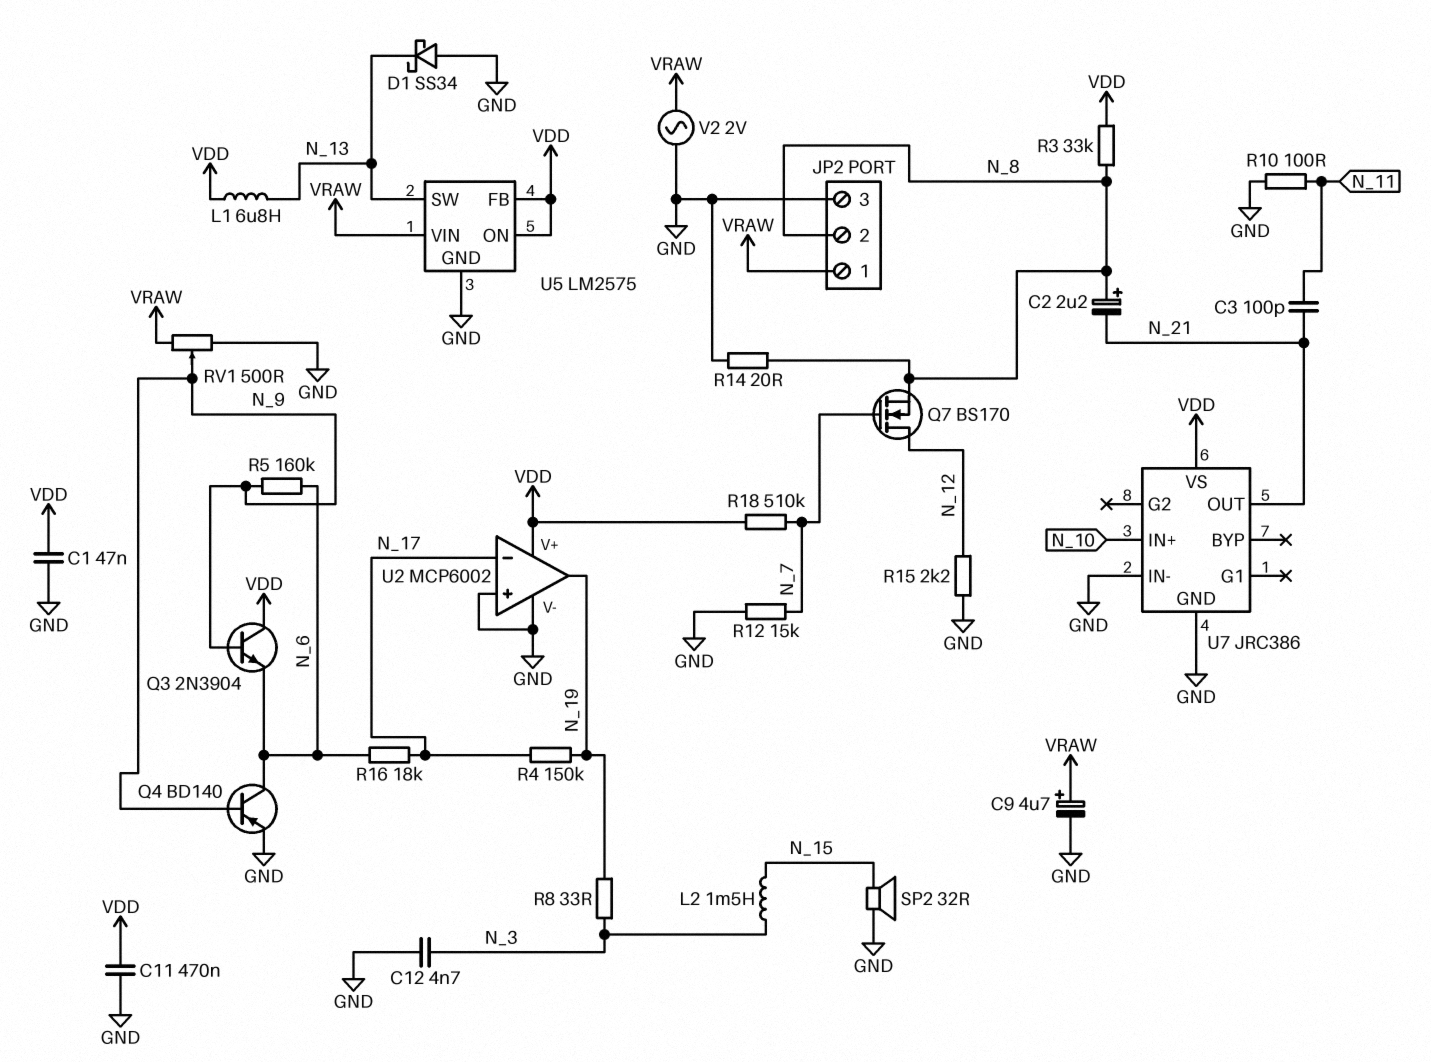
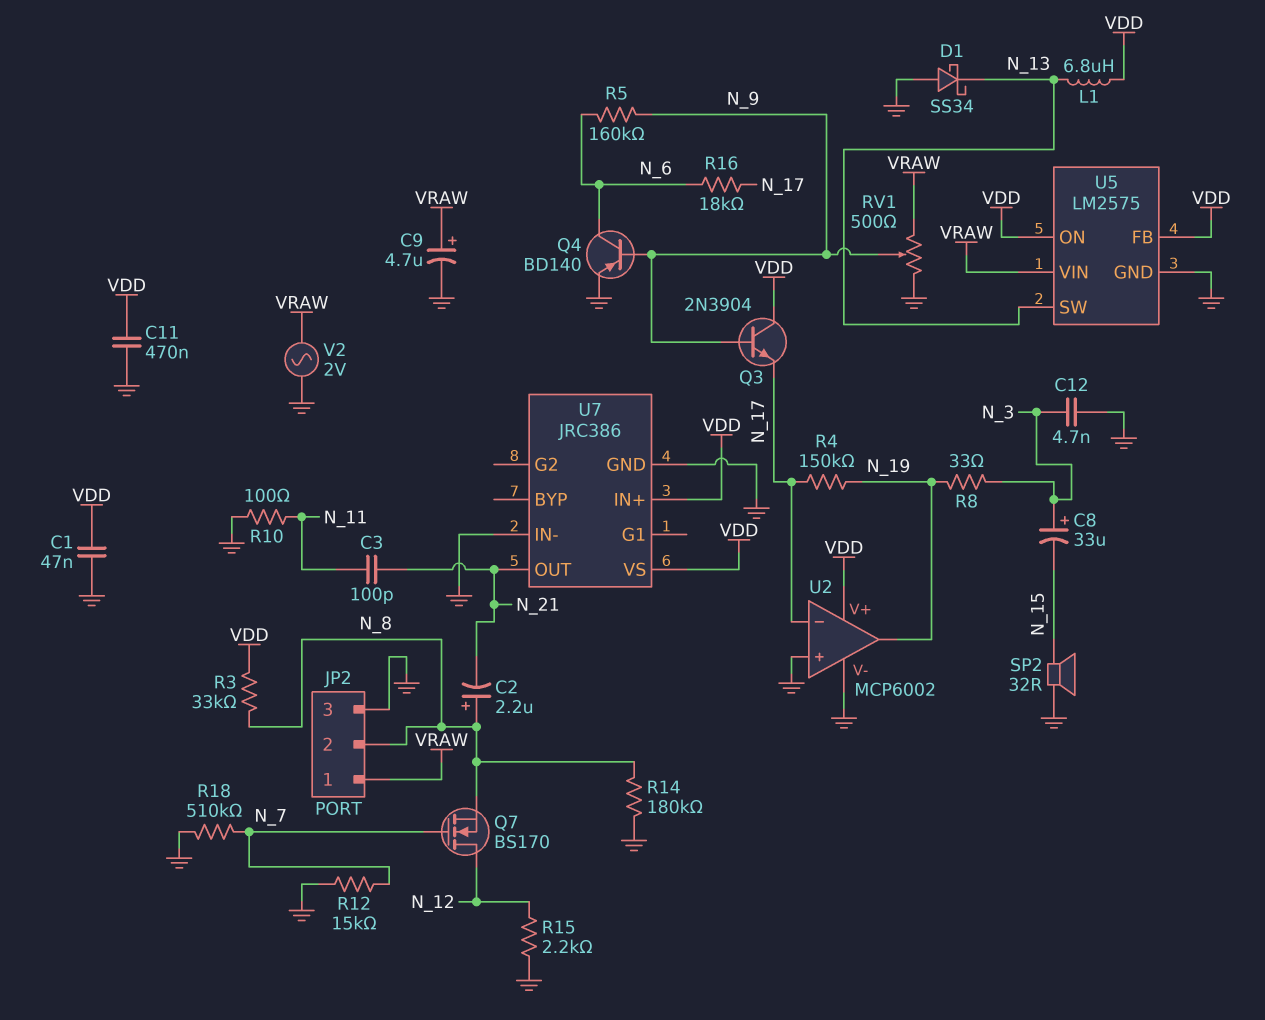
C8: none -> 33uF (plus N_3, minus N_15)
L2: 1.5mH (N_3, N_15) -> none
Q3: NPN 2N3904 (B N_9, C VDD, E N_6) -> NPN 2N3904 (B N_9, C VDD, E N_17)
R14: 20 (GND, N_8) -> 180k (GND, N_8)
R18: 510k (N_7, VDD) -> 510k (GND, N_7)
U7 pin IN+: N_10 -> VDD

